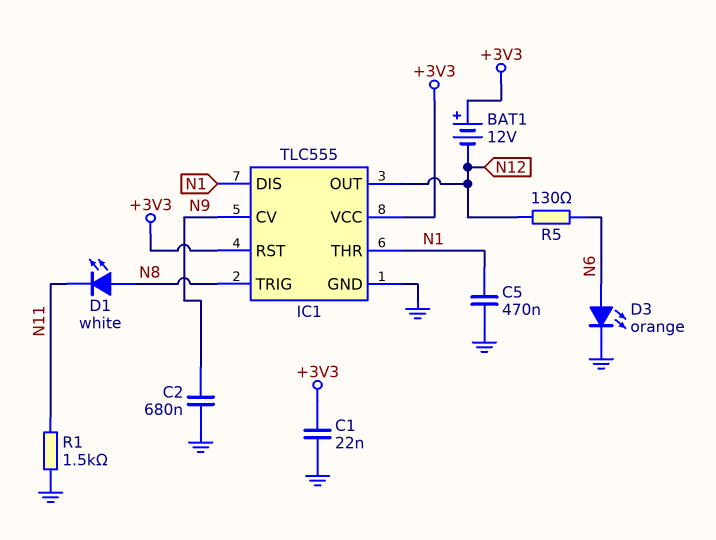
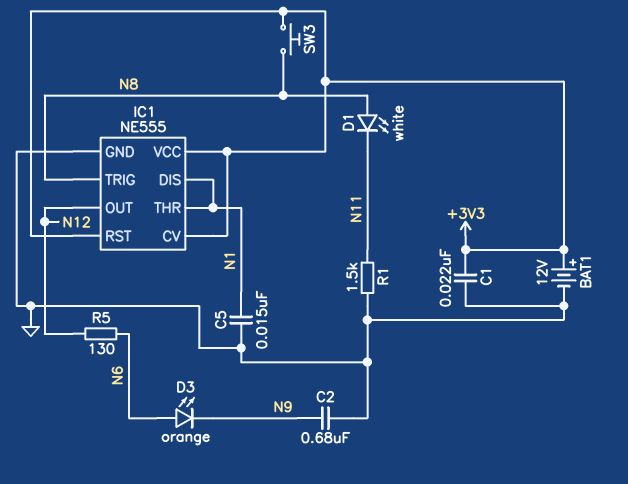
BAT1: 12V (plus +3V3, minus N12) -> 12V (plus +3V3, minus GND)
C5: 470nF (GND, N1) -> 15nF (GND, N1)
D3: LED orange (A N6, K GND) -> LED orange (A N6, K N9)
IC1: TLC555 -> NE555
IC1 pin CV: N9 -> +3V3
SW3: none -> button (+3V3, N8)

